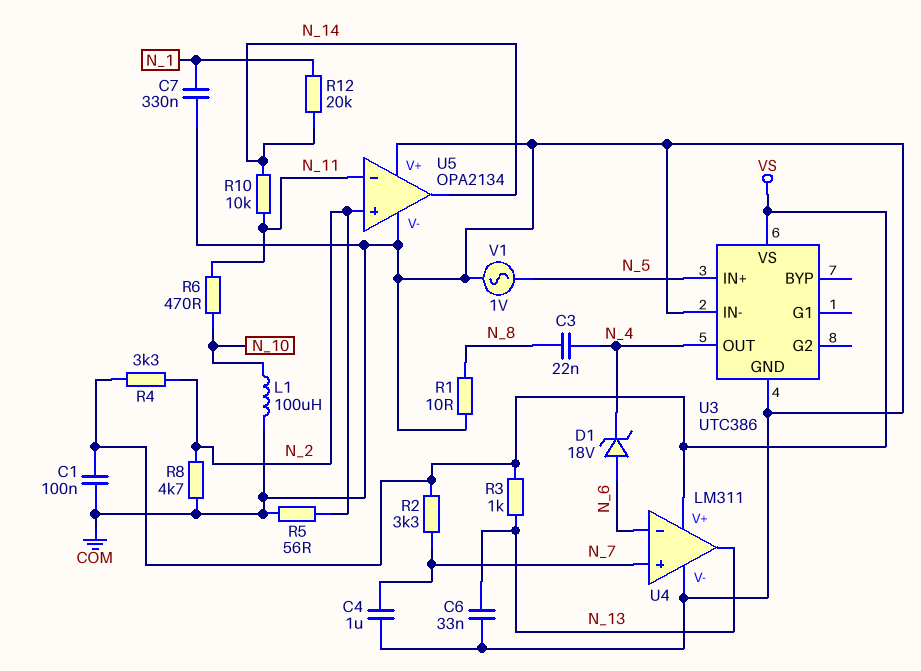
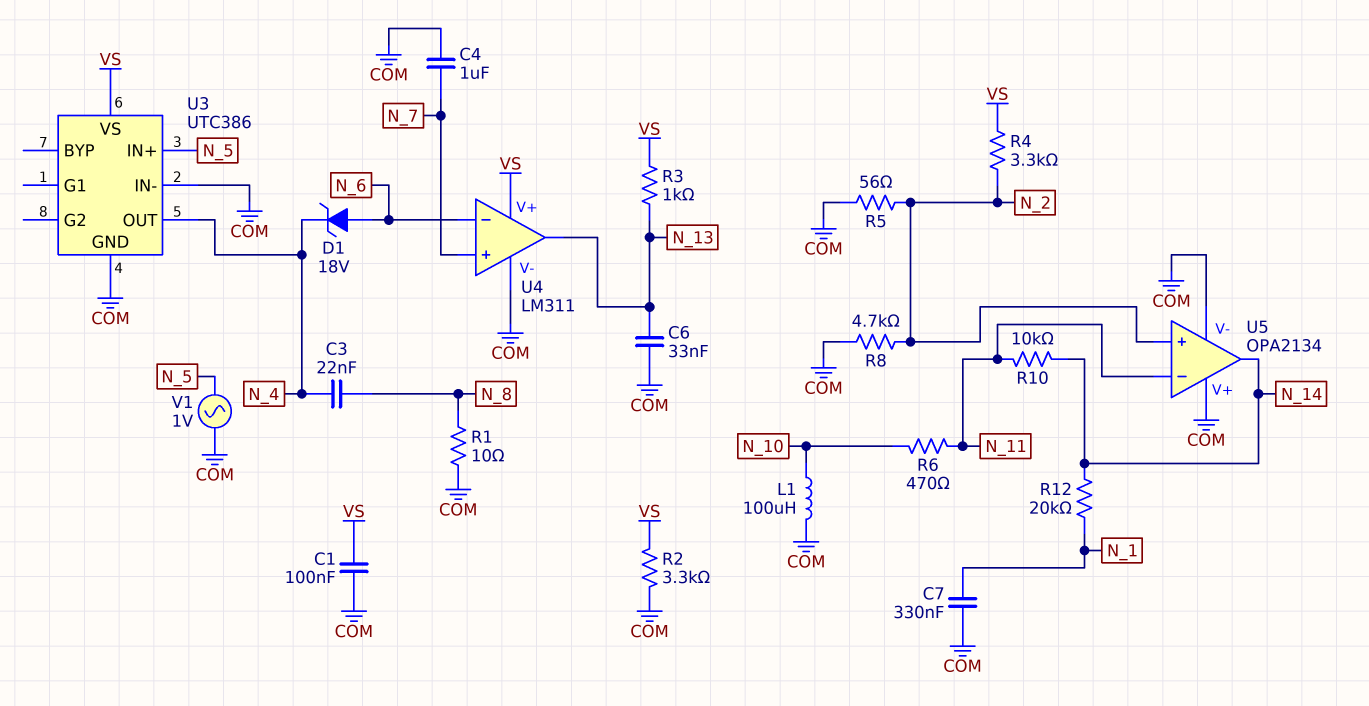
R2: 3.3k (N_7, VS) -> 3.3k (COM, VS)

